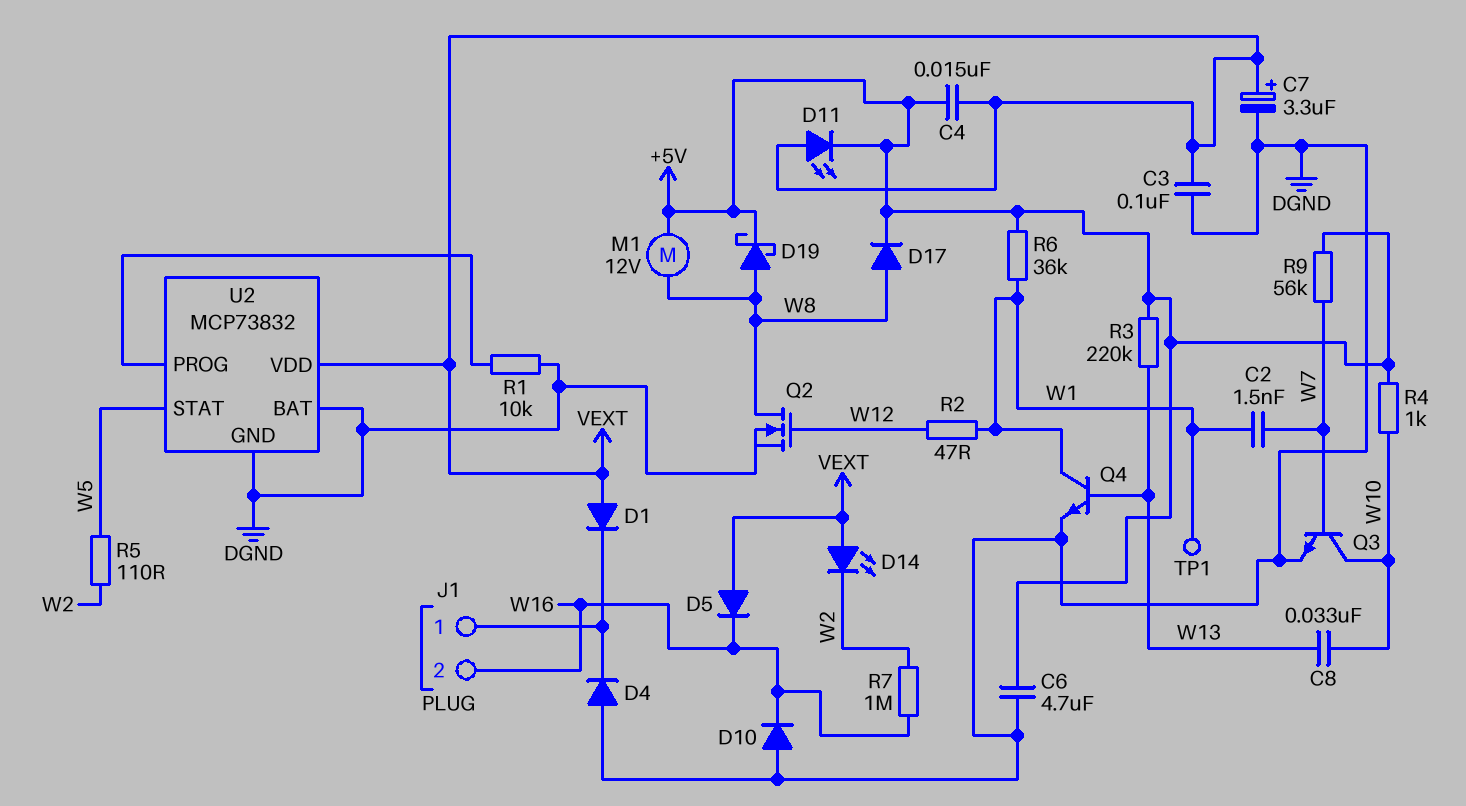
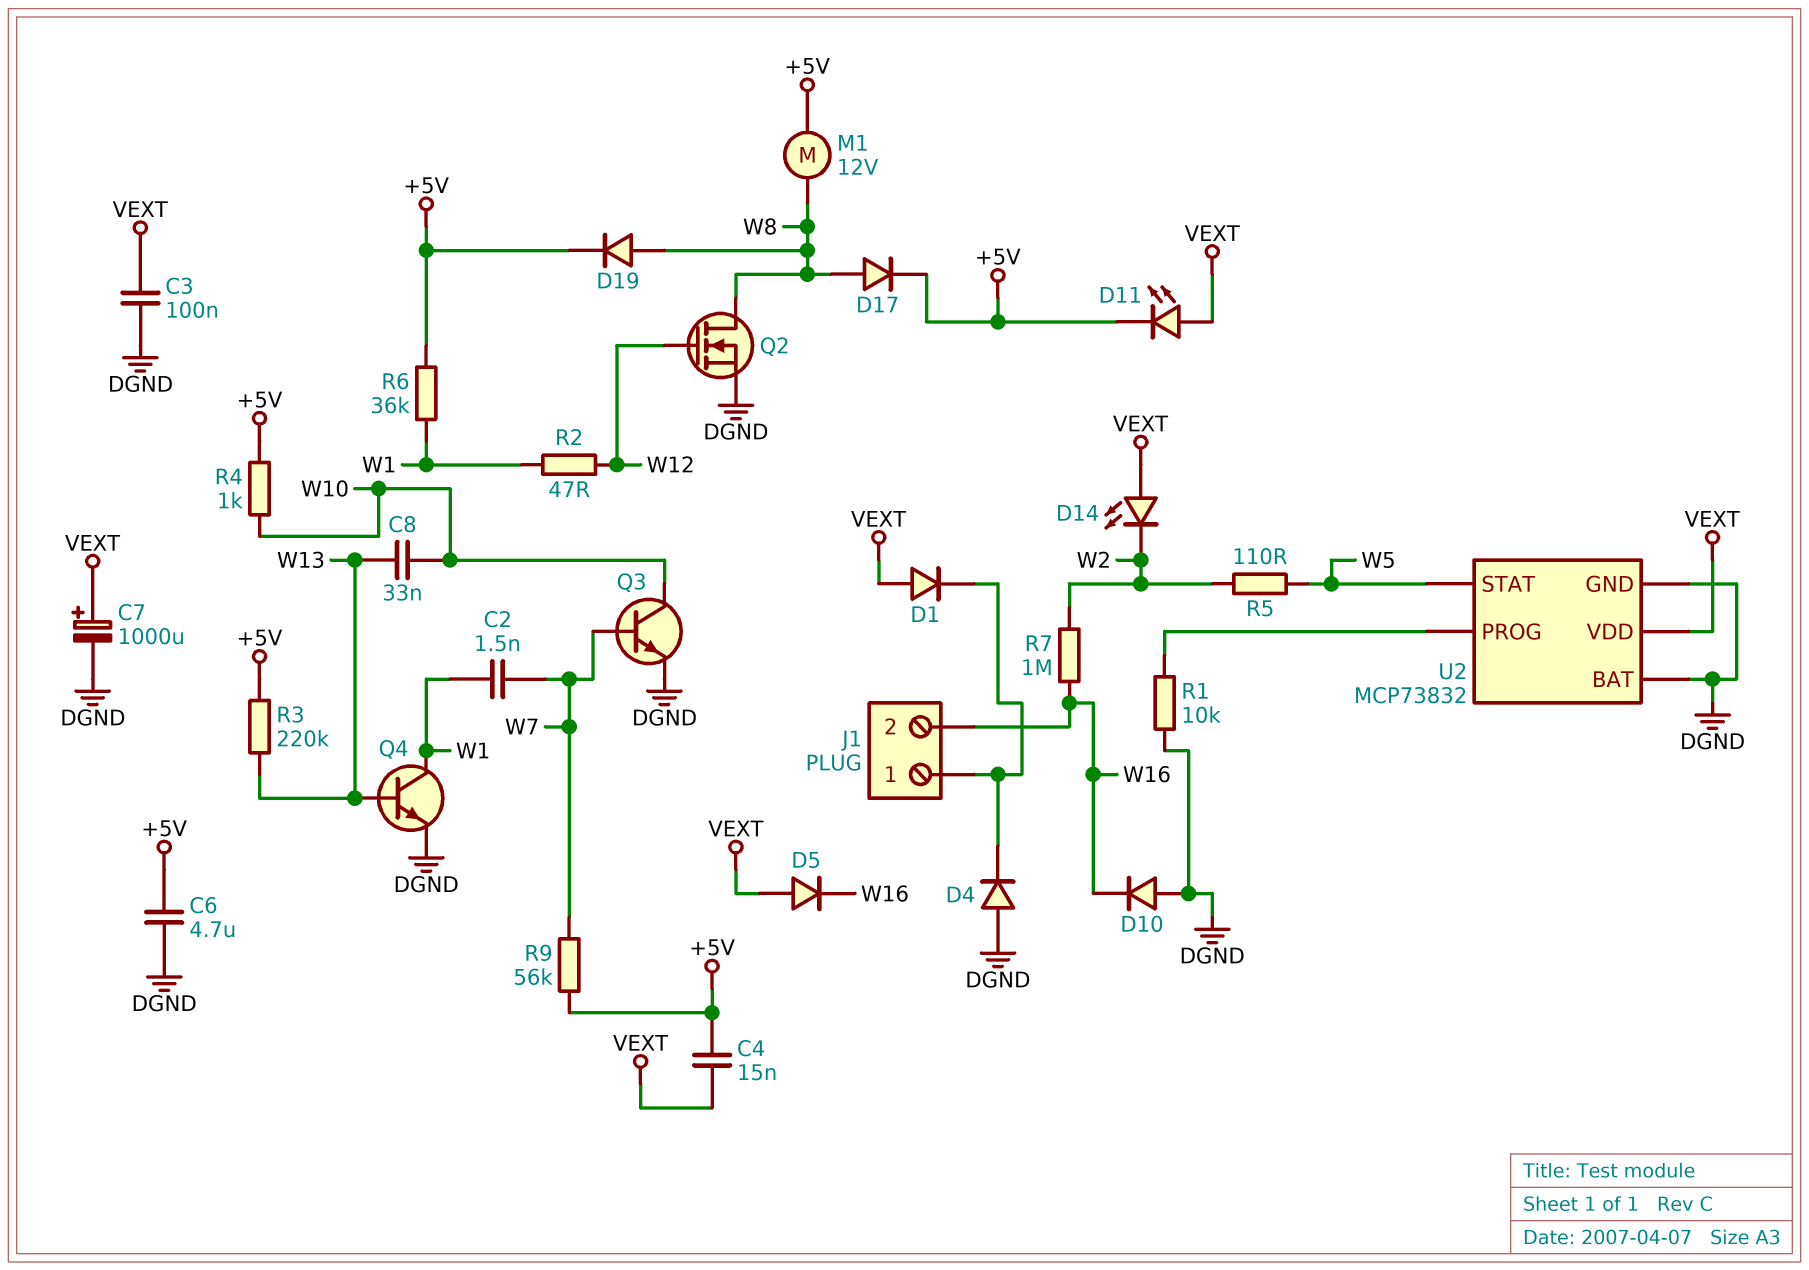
C7: 3.3uF (plus VEXT, minus DGND) -> 1000uF (plus VEXT, minus DGND)
D19: schottky (A W8, K +5V) -> diode (A W8, K +5V)
TP1: test point (W1) -> none

